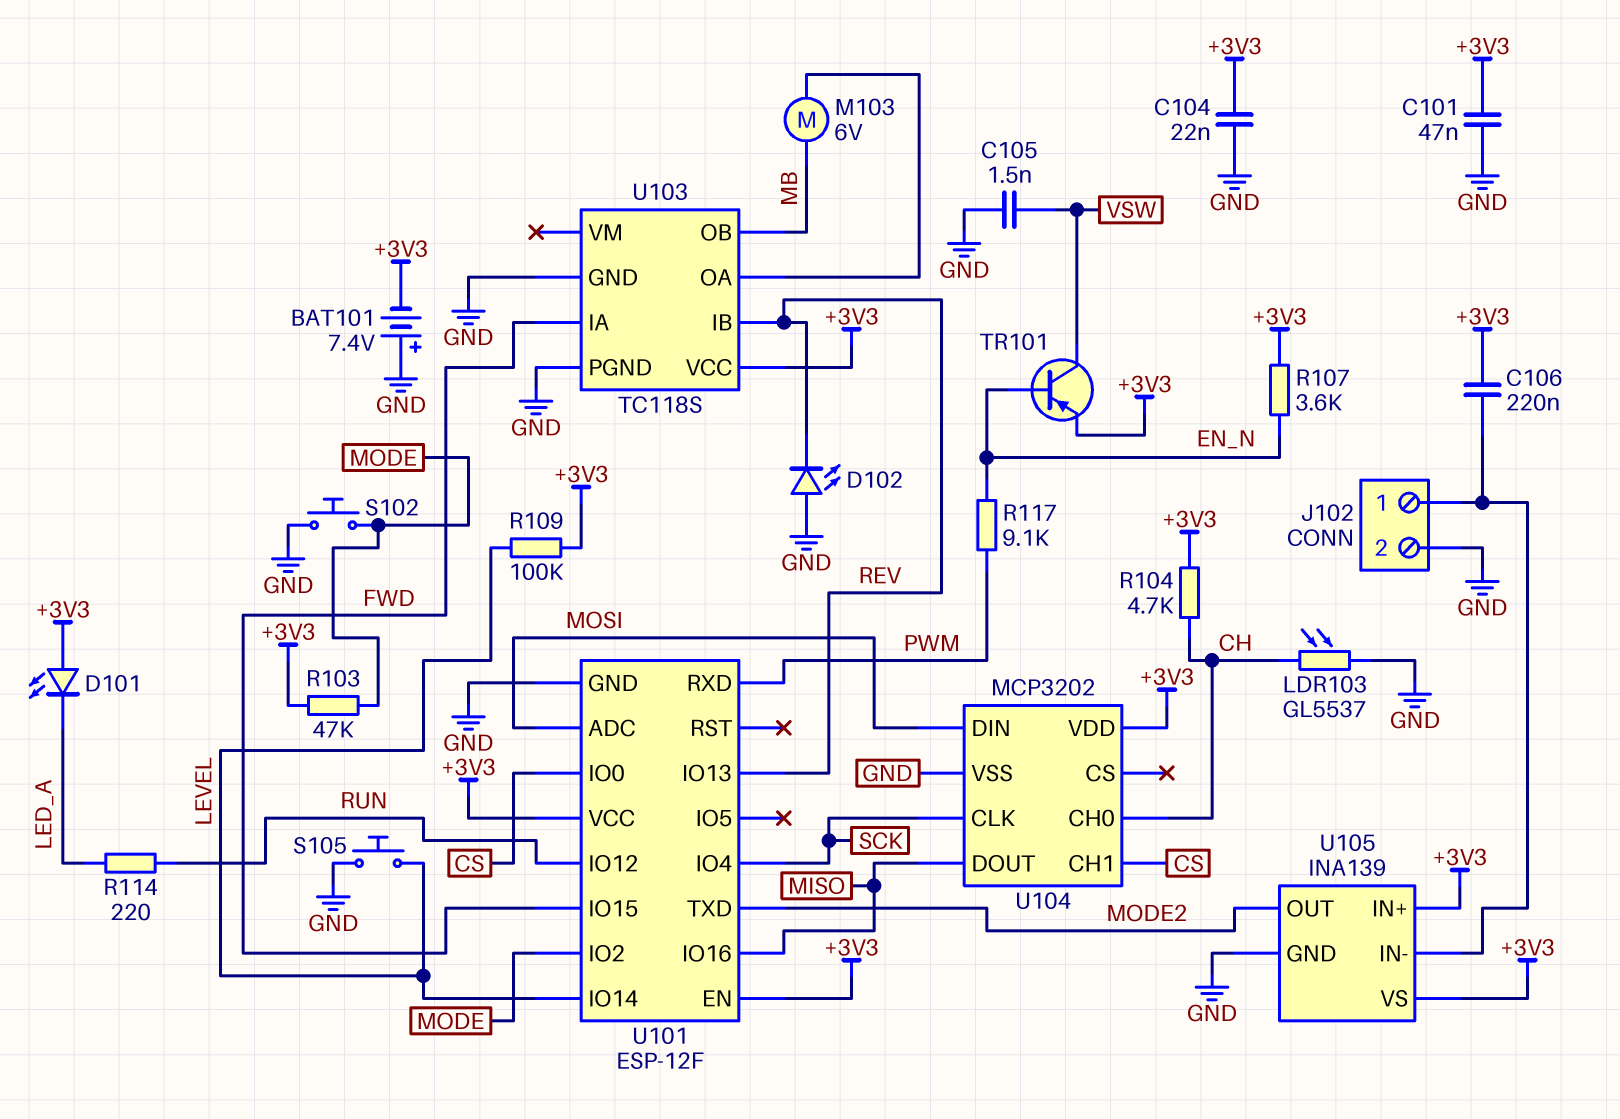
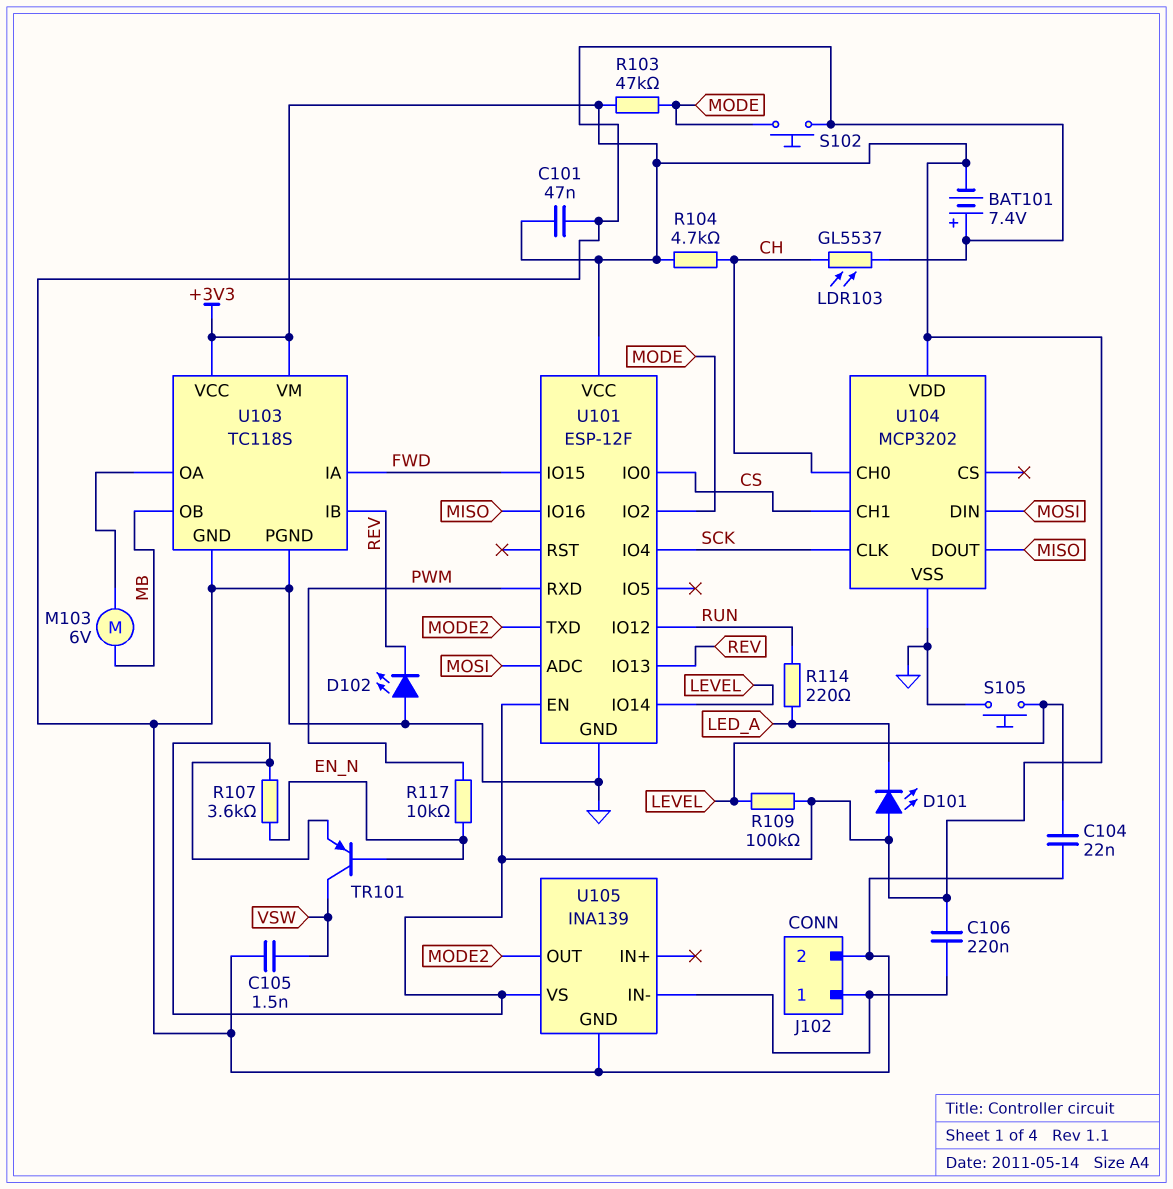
C104: 22nF (+3V3, GND) -> 22nF (GND, LEVEL)
R117: 9.1k (EN_N, PWM) -> 10k (EN_N, PWM)
U103 pin VM: none -> +3V3
U105 pin IN+: +3V3 -> none

